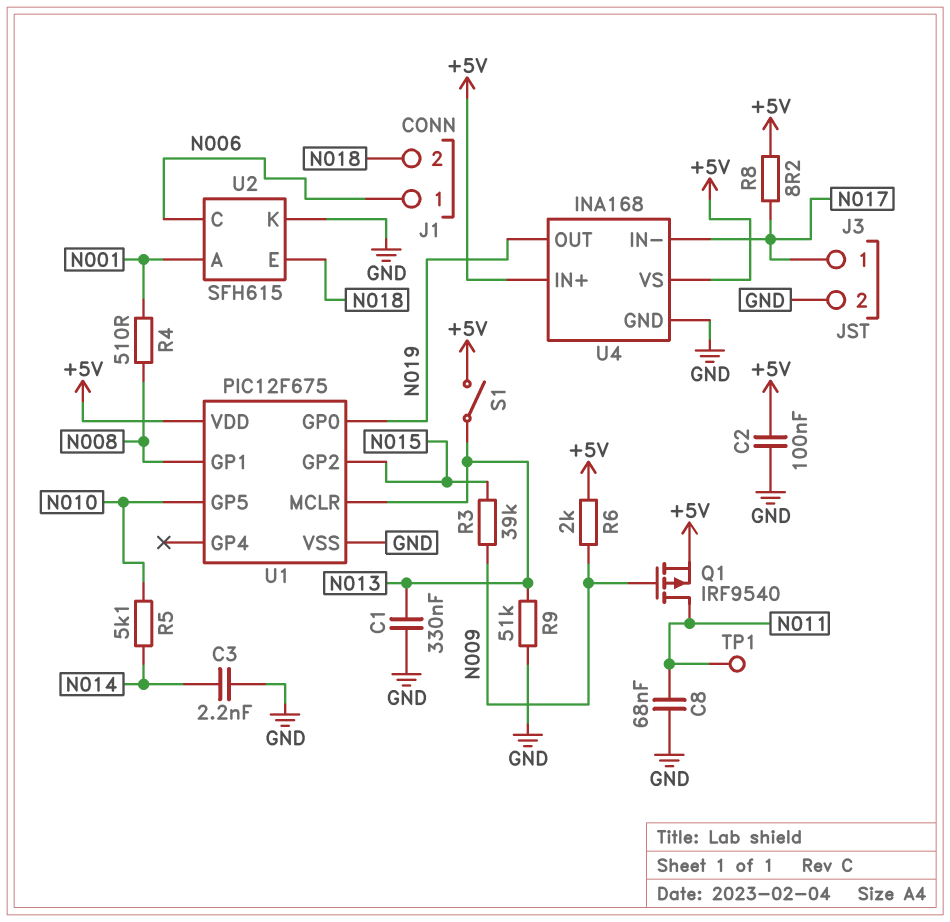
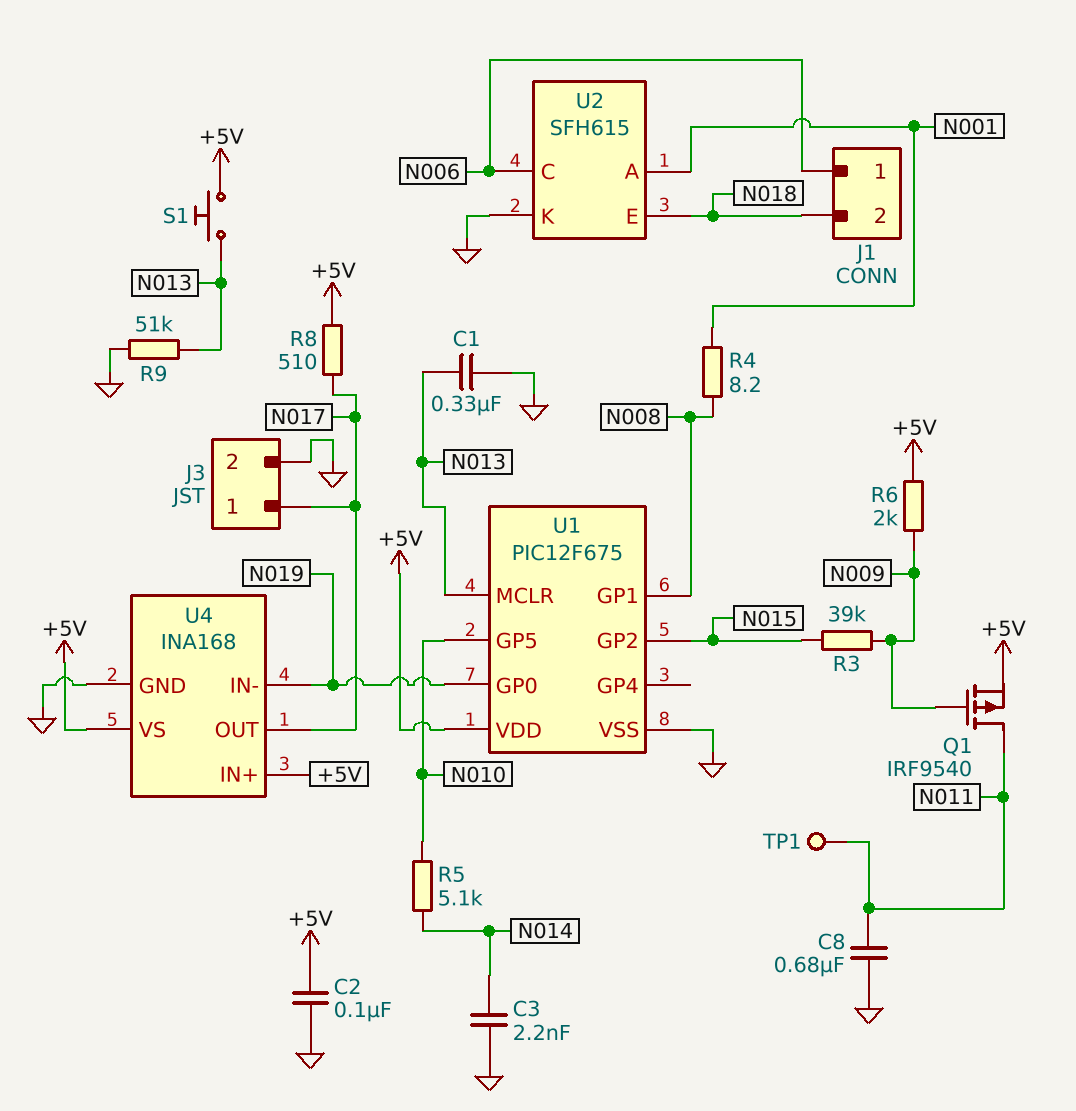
C8: 68nF (GND, N011) -> 680nF (GND, N011)
R4: 510 (N001, N008) -> 8.2 (N001, N008)
R8: 8.2 (+5V, N017) -> 510 (+5V, N017)
S1: switch (+5V, N013) -> button (+5V, N013)
U4 pin IN-: N017 -> N019
U4 pin OUT: N019 -> N017

